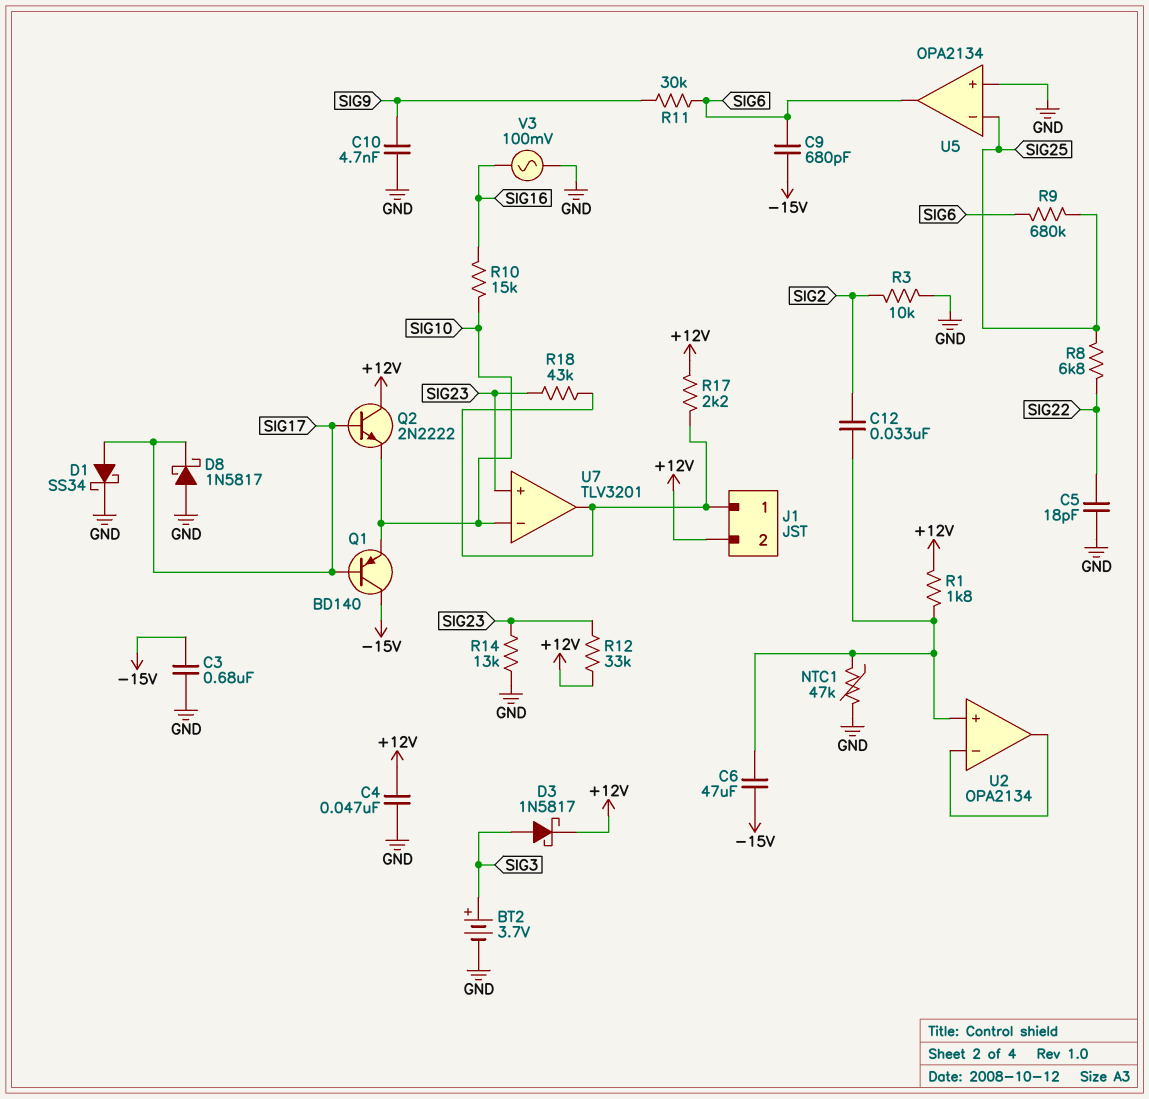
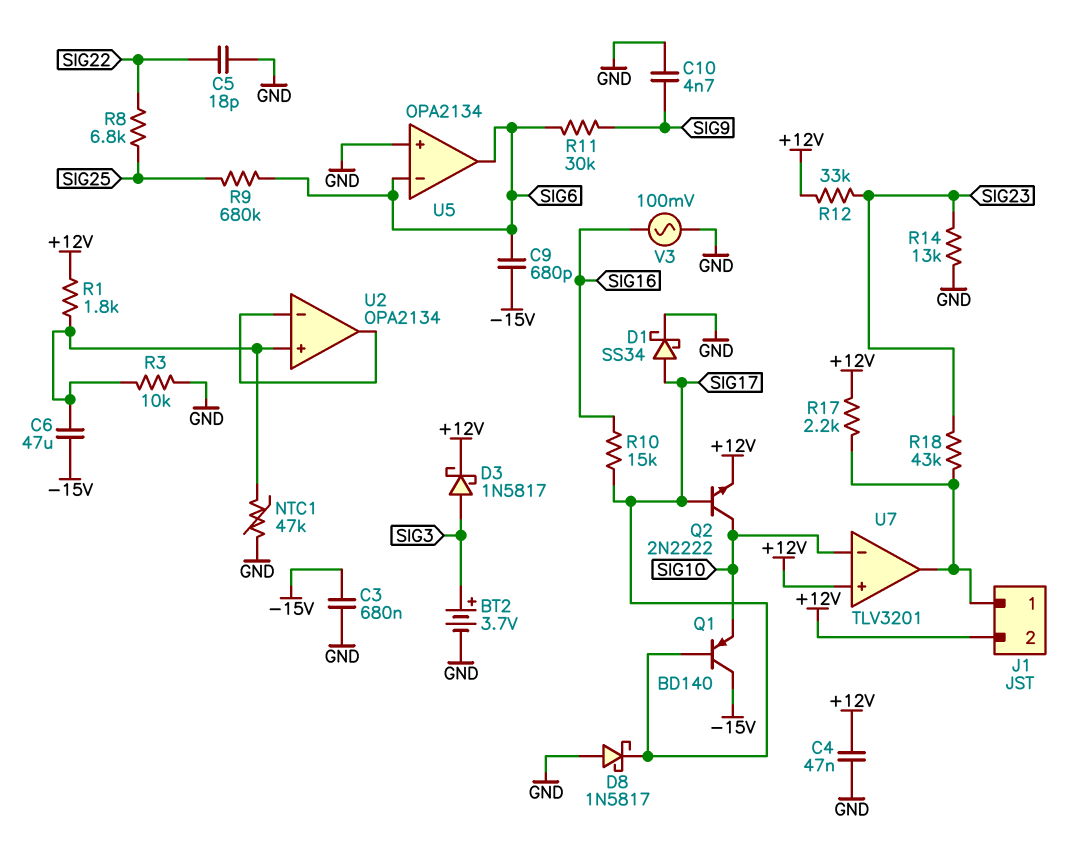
C12: 33nF (SIG2, U2/in+) -> none
Q2: NPN 2N2222 (B SIG17, C +12V, E SIG10) -> NPN 2N2222 (B SIG17, C SIG10, E +12V)
R3: 10k (GND, SIG2) -> 10k (GND, U2/in+)
R10: 15k (SIG10, SIG16) -> 15k (SIG16, SIG17)
U5 pin in-: SIG25 -> SIG6
U7 pin in+: SIG23 -> +12V

